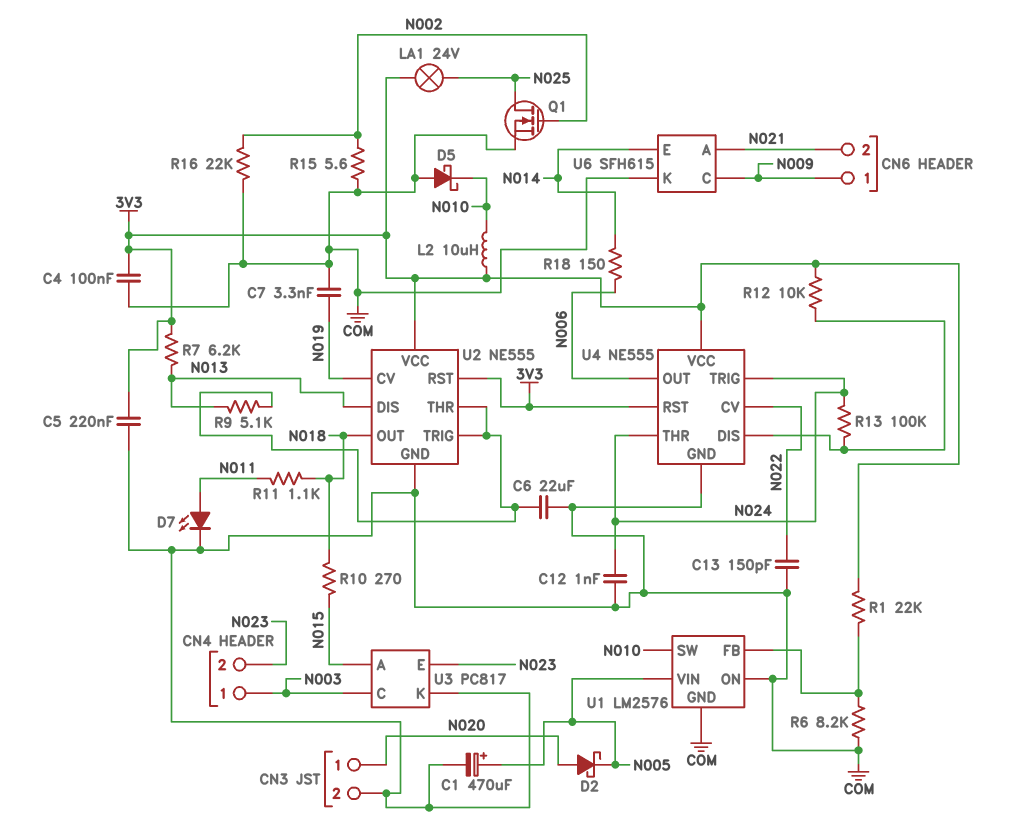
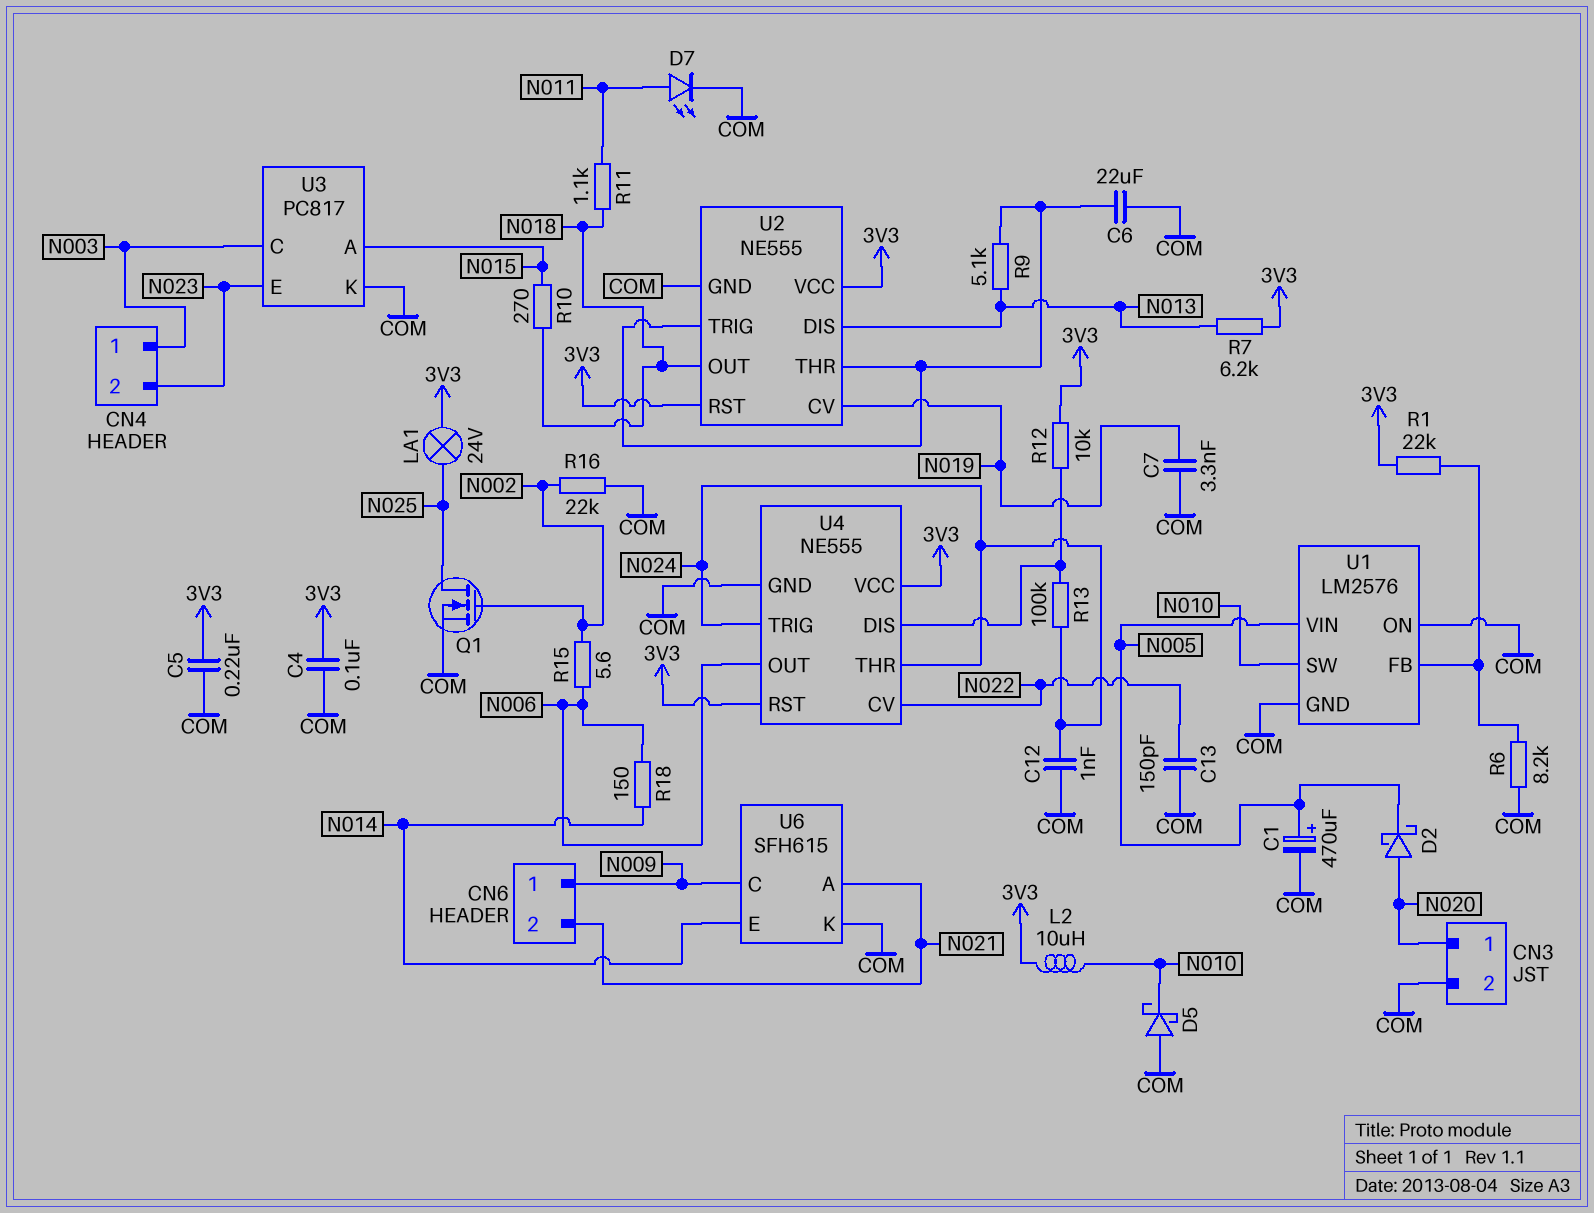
R15: 5.6 (COM, N002) -> 5.6 (N002, N006)

